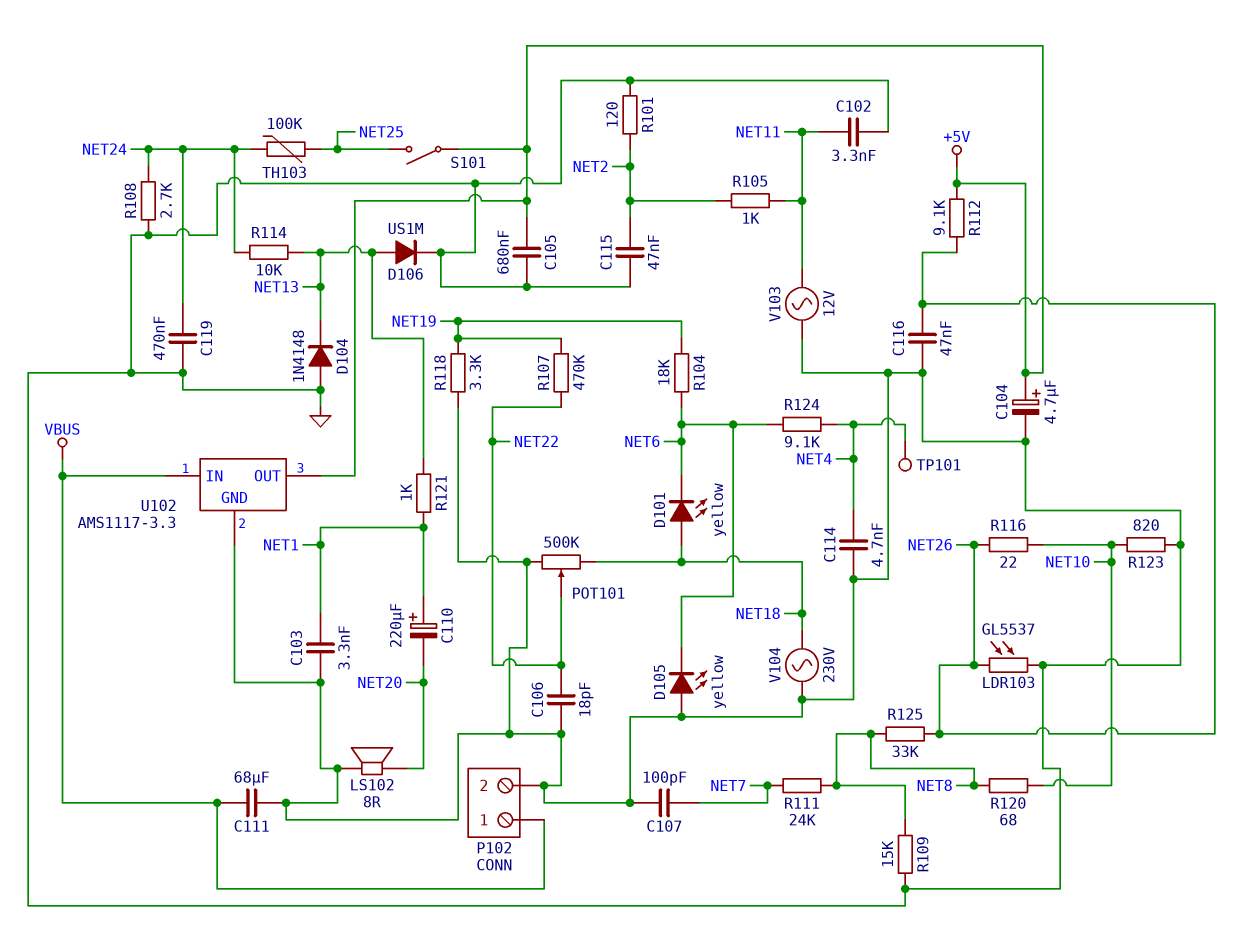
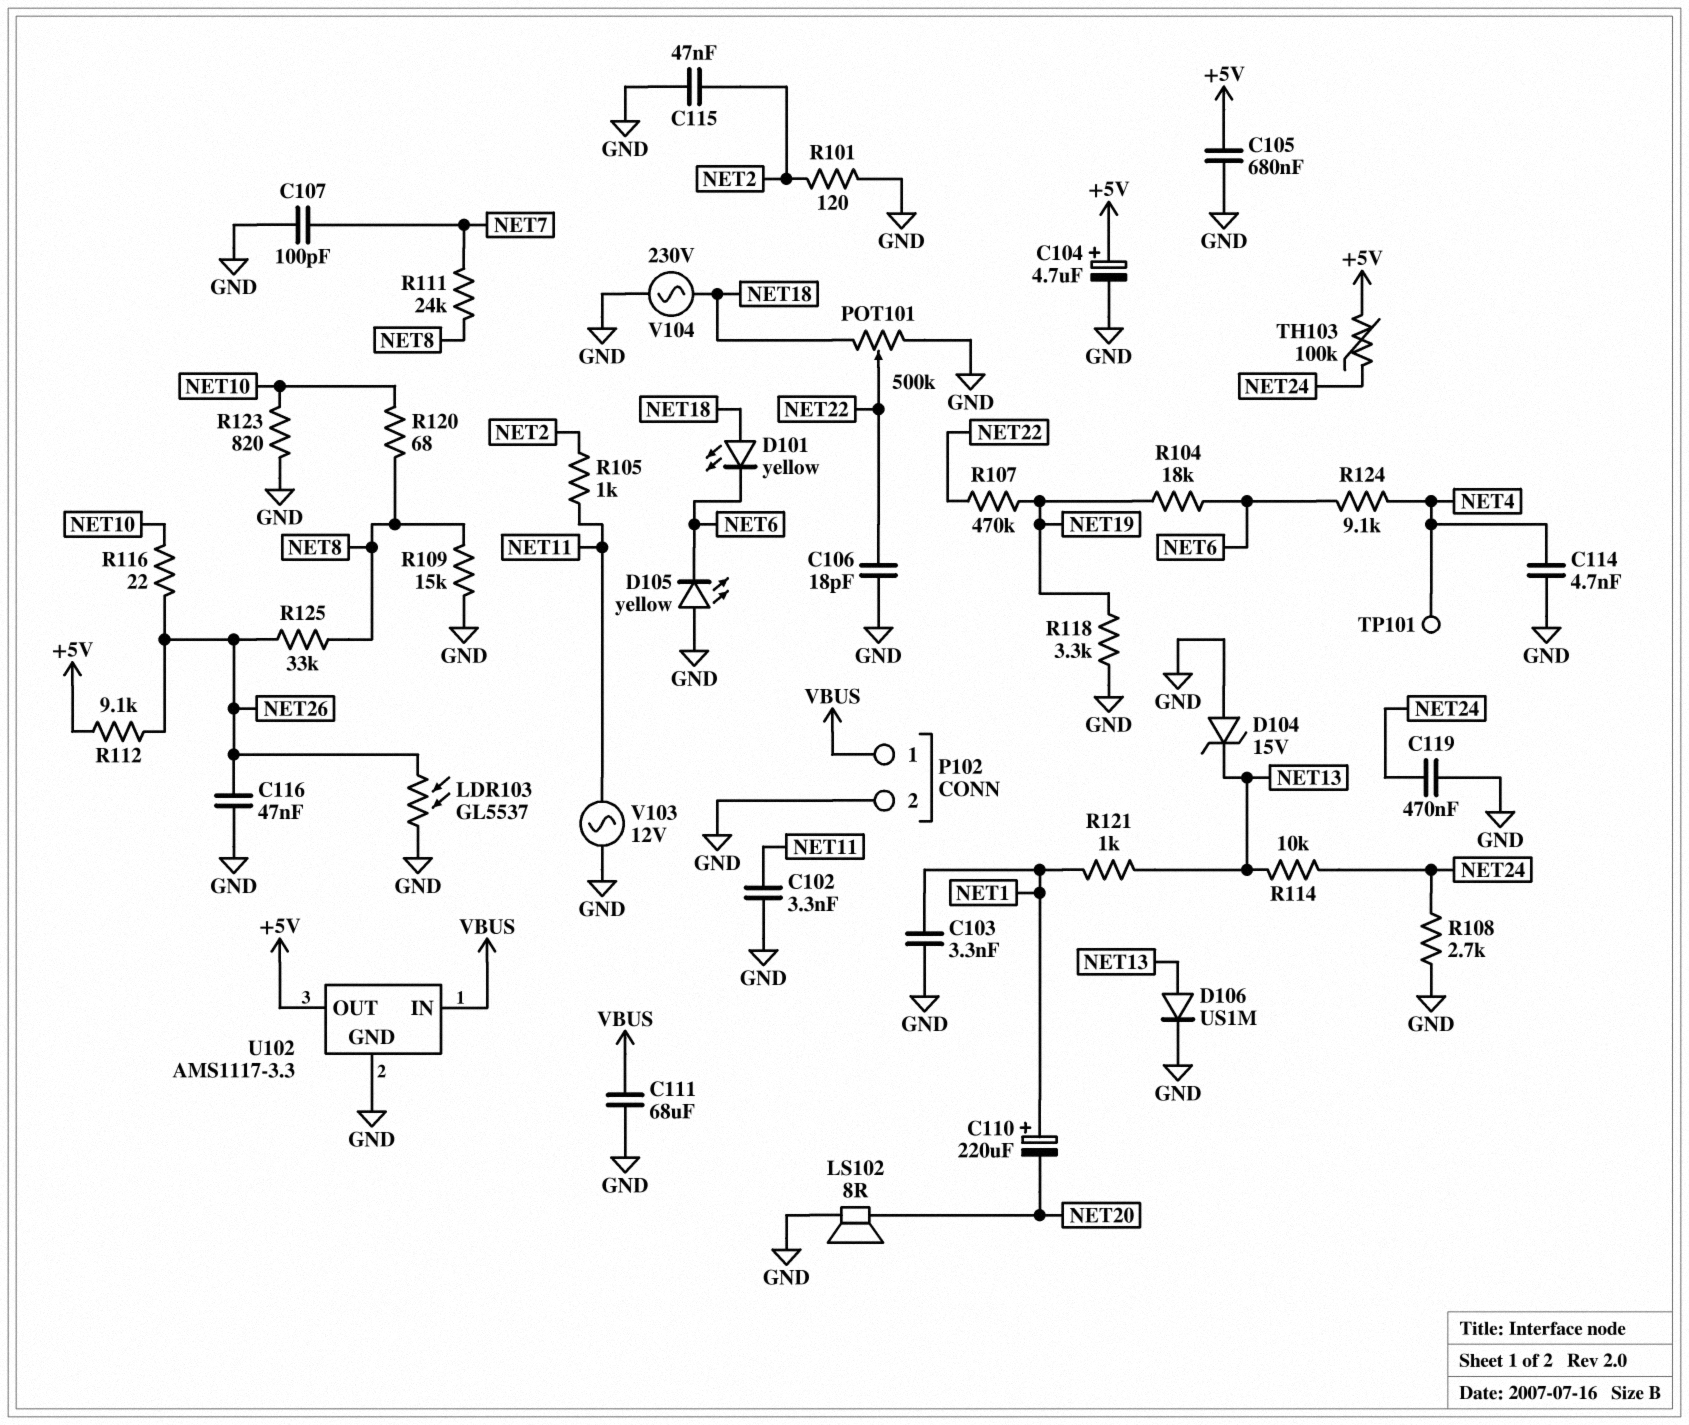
D104: diode 1N4148 (A GND, K NET13) -> zener 15V (A GND, K NET13)
S101: switch (+5V, NET25) -> none
TH103: 100k (NET24, NET25) -> 100k (+5V, NET24)

